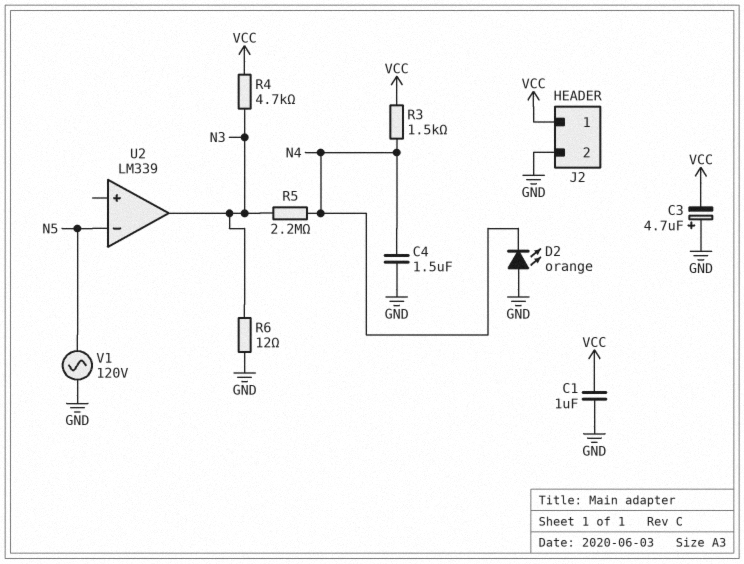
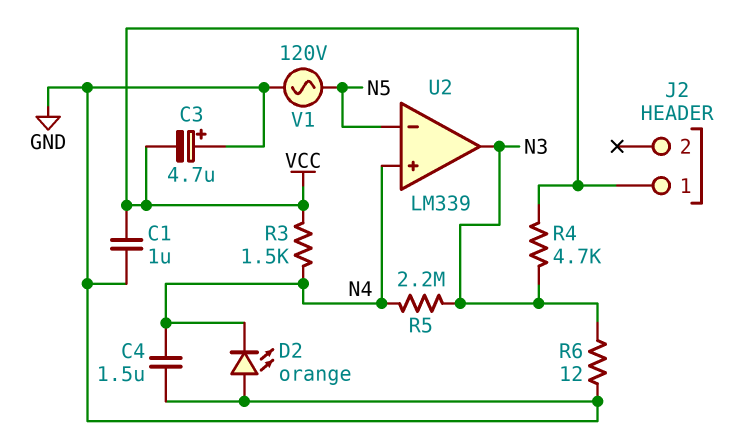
J2 pin 2: GND -> none
U2 pin in+: none -> N4

